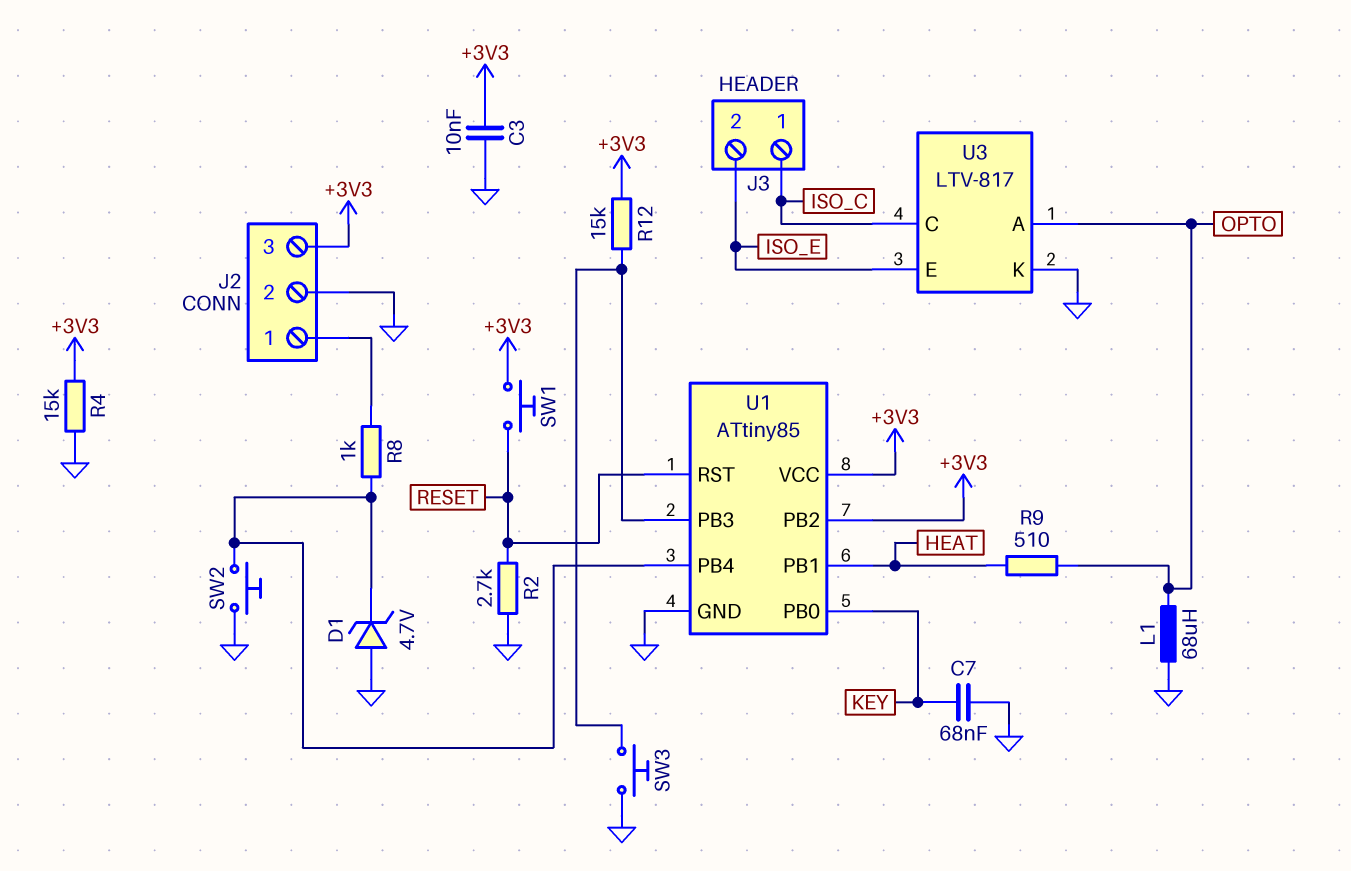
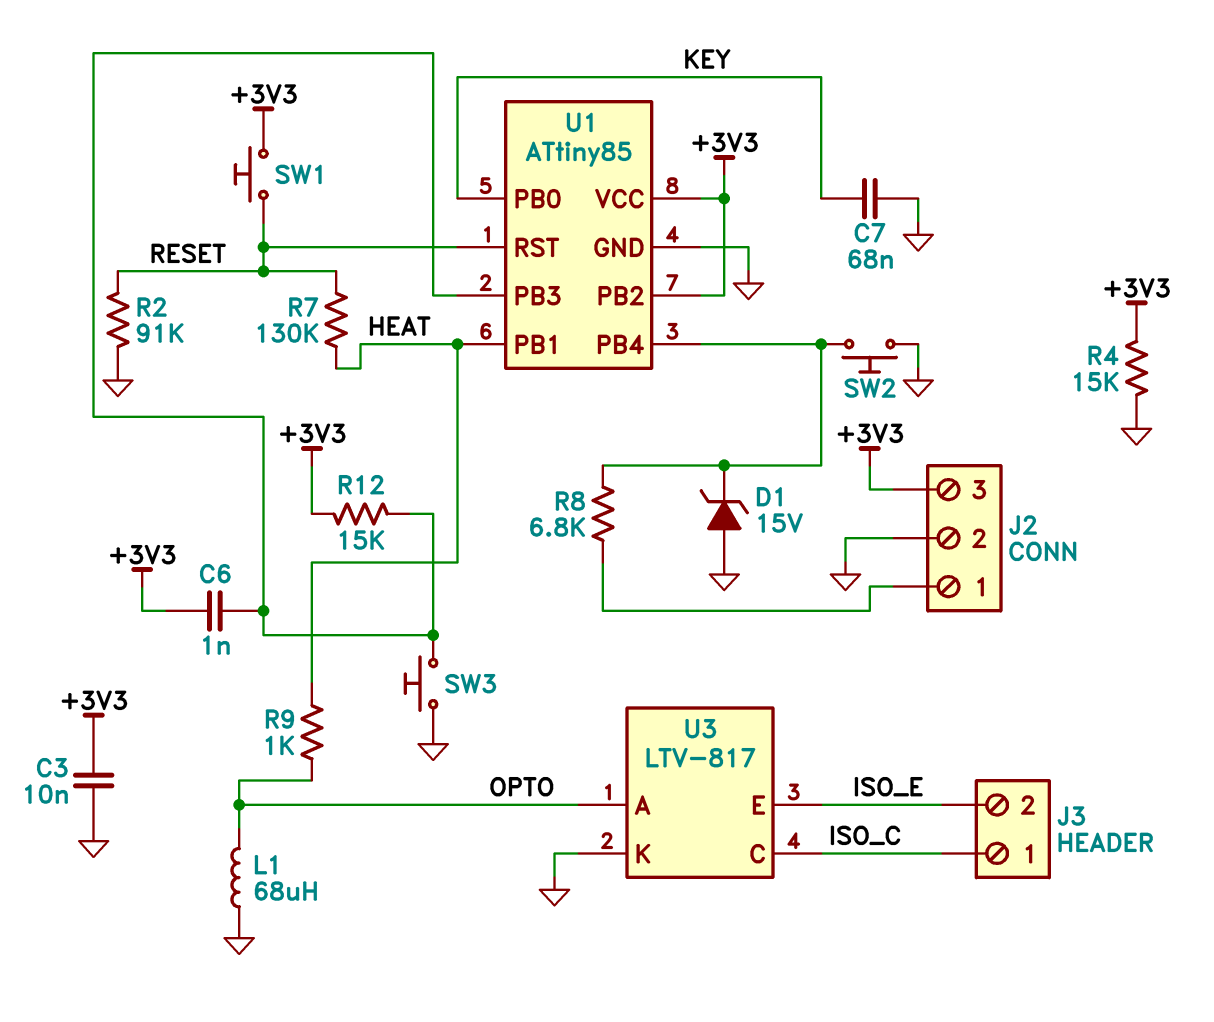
C6: none -> 1nF (+3V3, U1/PB3)
D1: zener 4.7V (A GND, K U1/PB4) -> zener 15V (A GND, K U1/PB4)
R2: 2.7k (GND, RESET) -> 91k (GND, RESET)
R7: none -> 130k (HEAT, RESET)
R8: 1k (J2/1, U1/PB4) -> 6.8k (J2/1, U1/PB4)
R9: 510 (HEAT, OPTO) -> 1k (HEAT, OPTO)

